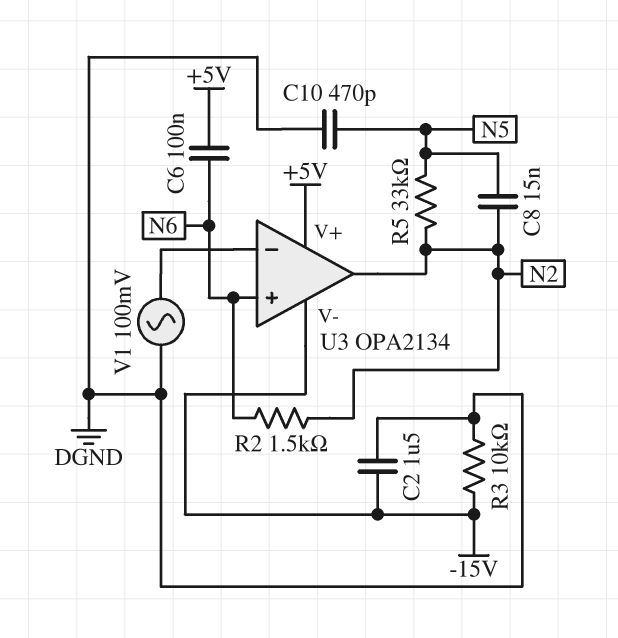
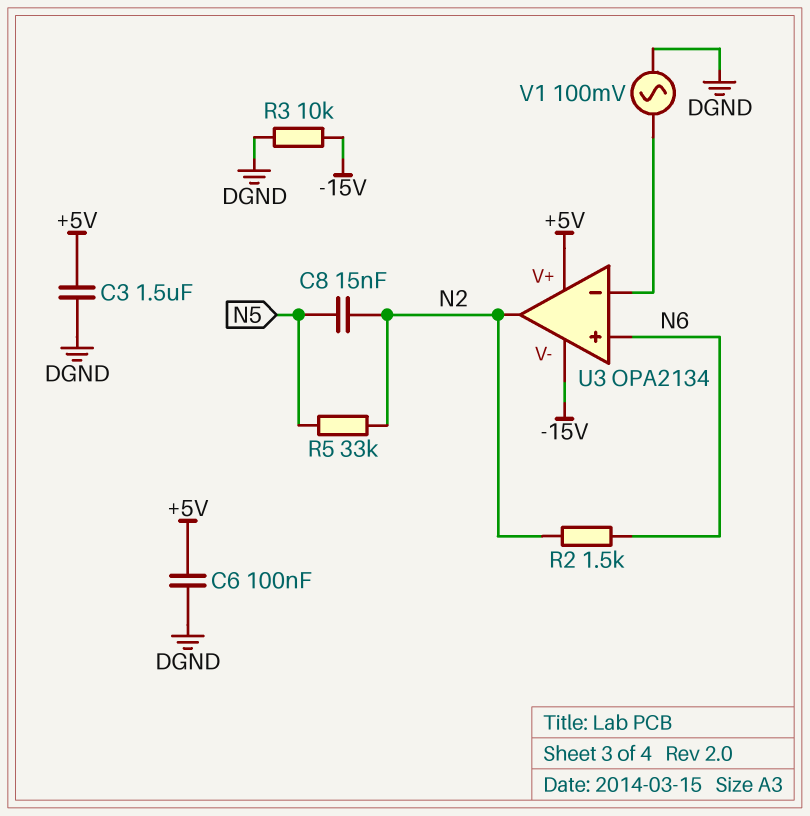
C2: 1.5uF (-15V, DGND) -> none
C3: none -> 1.5uF (+5V, DGND)
C6: 100nF (+5V, N6) -> 100nF (+5V, DGND)
C10: 470pF (DGND, N5) -> none

